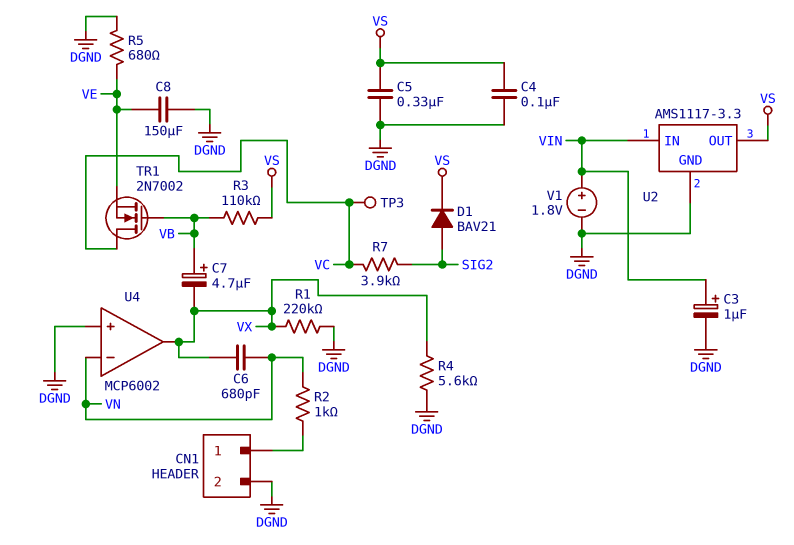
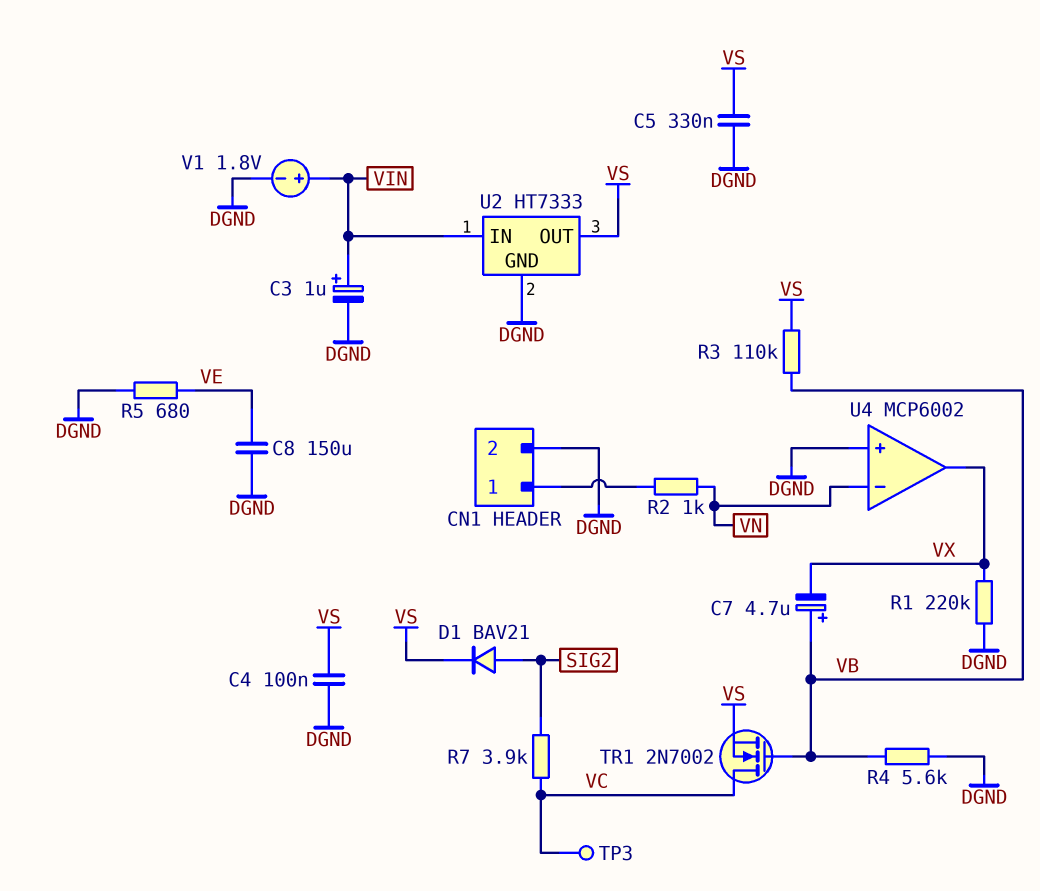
C6: 680pF (VN, VX) -> none
R4: 5.6k (DGND, VX) -> 5.6k (DGND, VB)
TR1: NMOS 2N7002 (G VB, D VC, S VE) -> NMOS 2N7002 (G VB, D VC, S VS)
U2: AMS1117-3.3 -> HT7333

